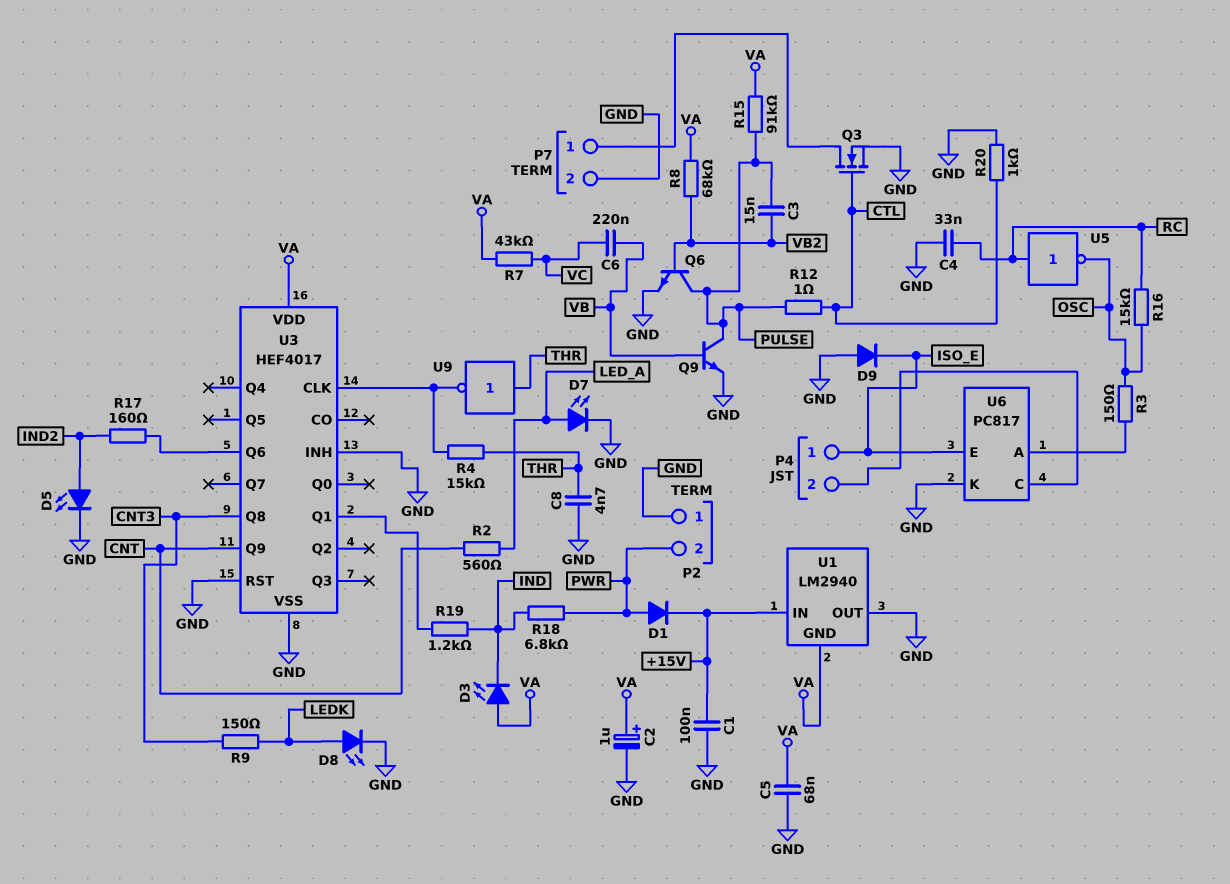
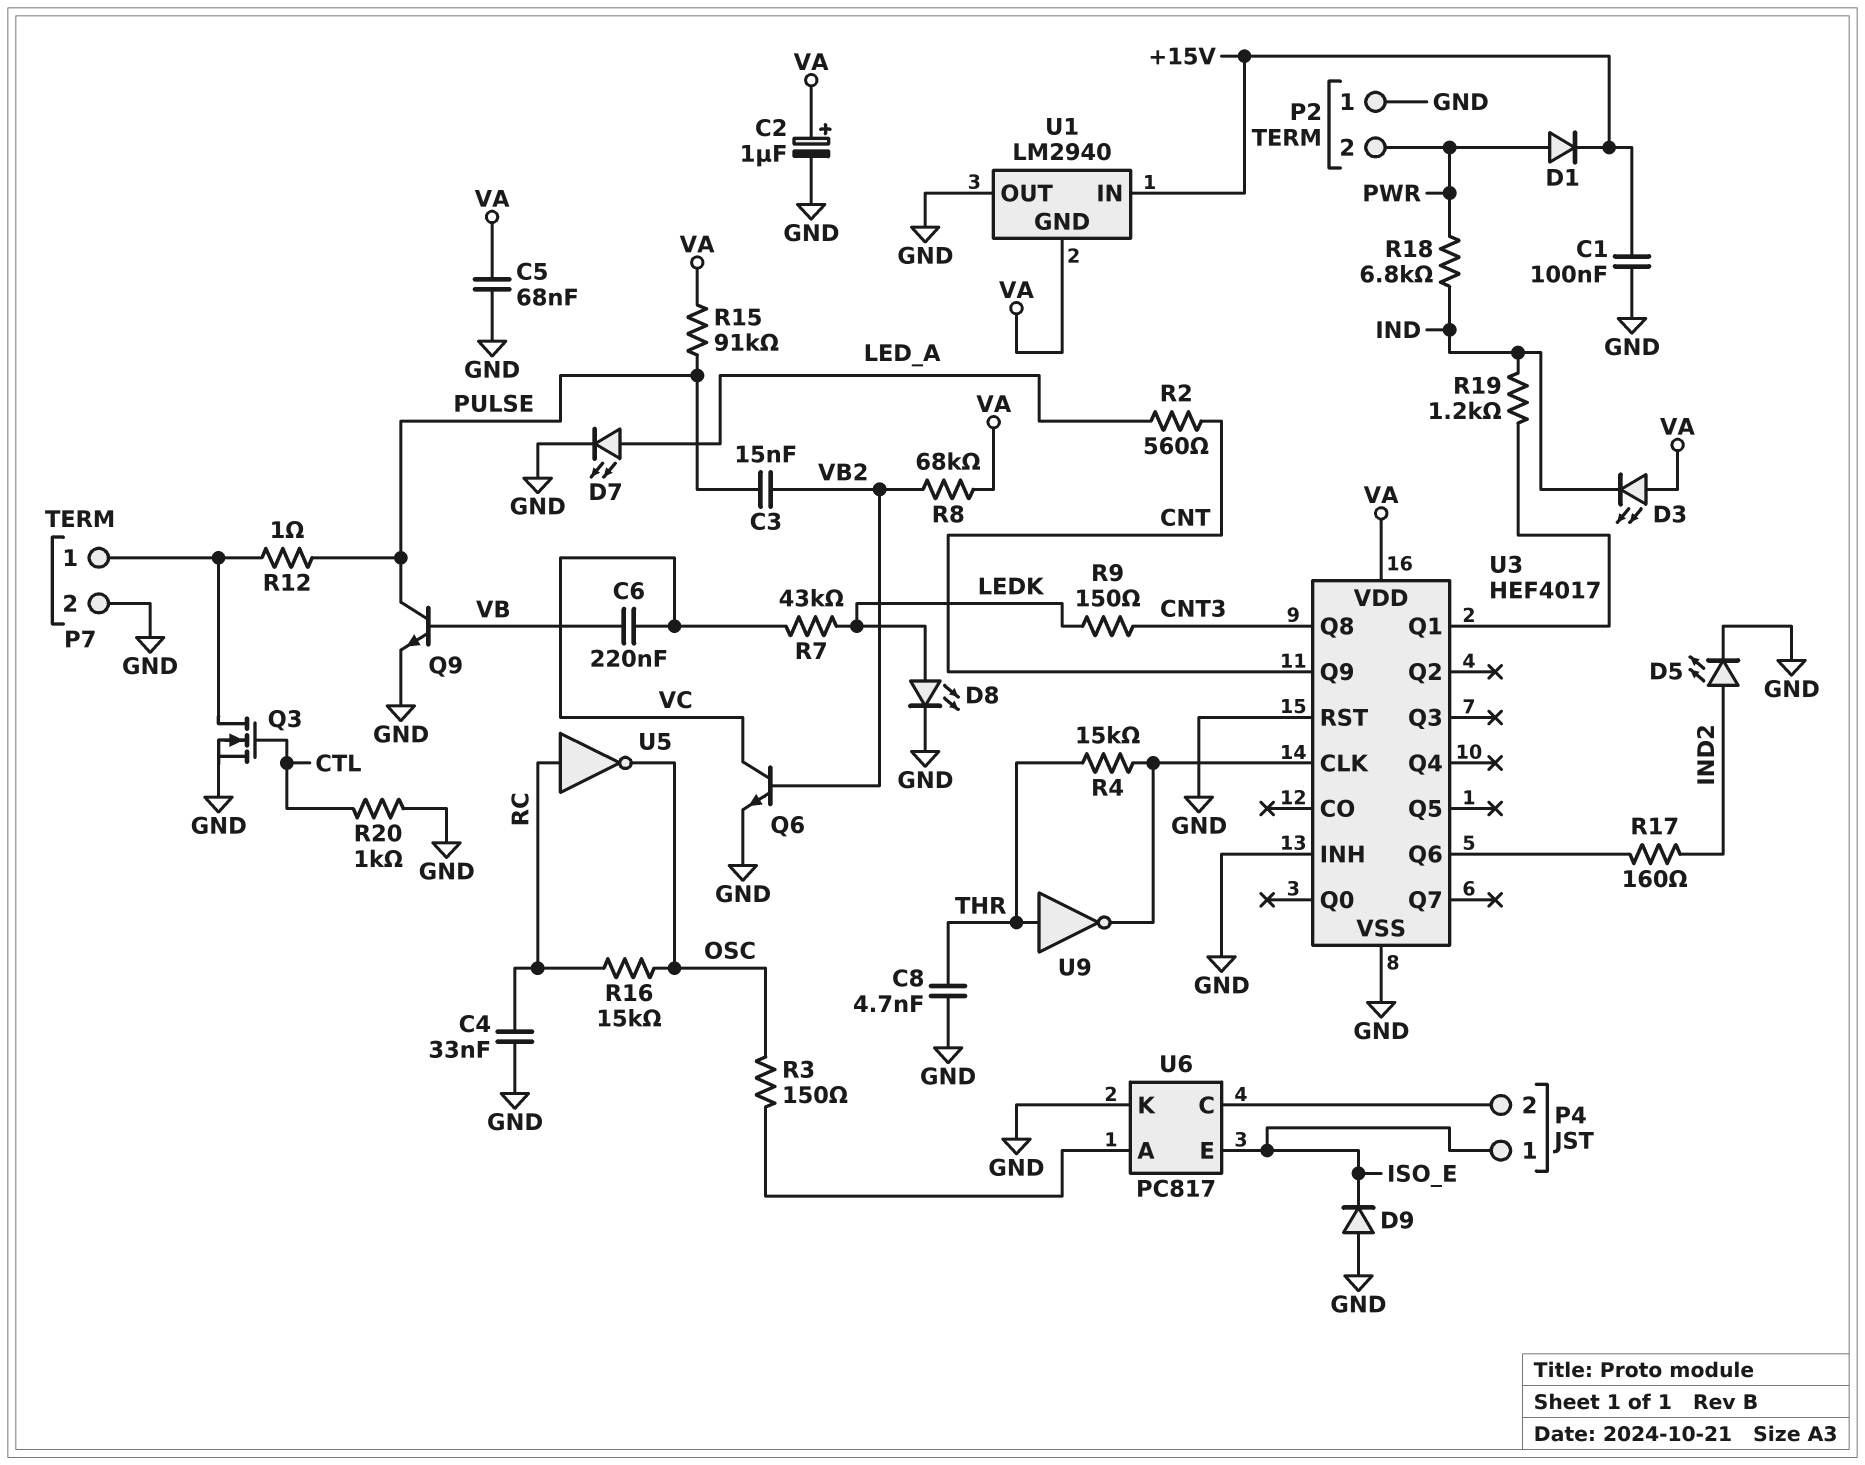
Q6: NPN (B VB2, C PULSE, E GND) -> NPN (B VB2, C VC, E GND)
R7: 43k (VA, VC) -> 43k (LEDK, VC)
R12: 1 (CTL, PULSE) -> 1 (P7/1, PULSE)

